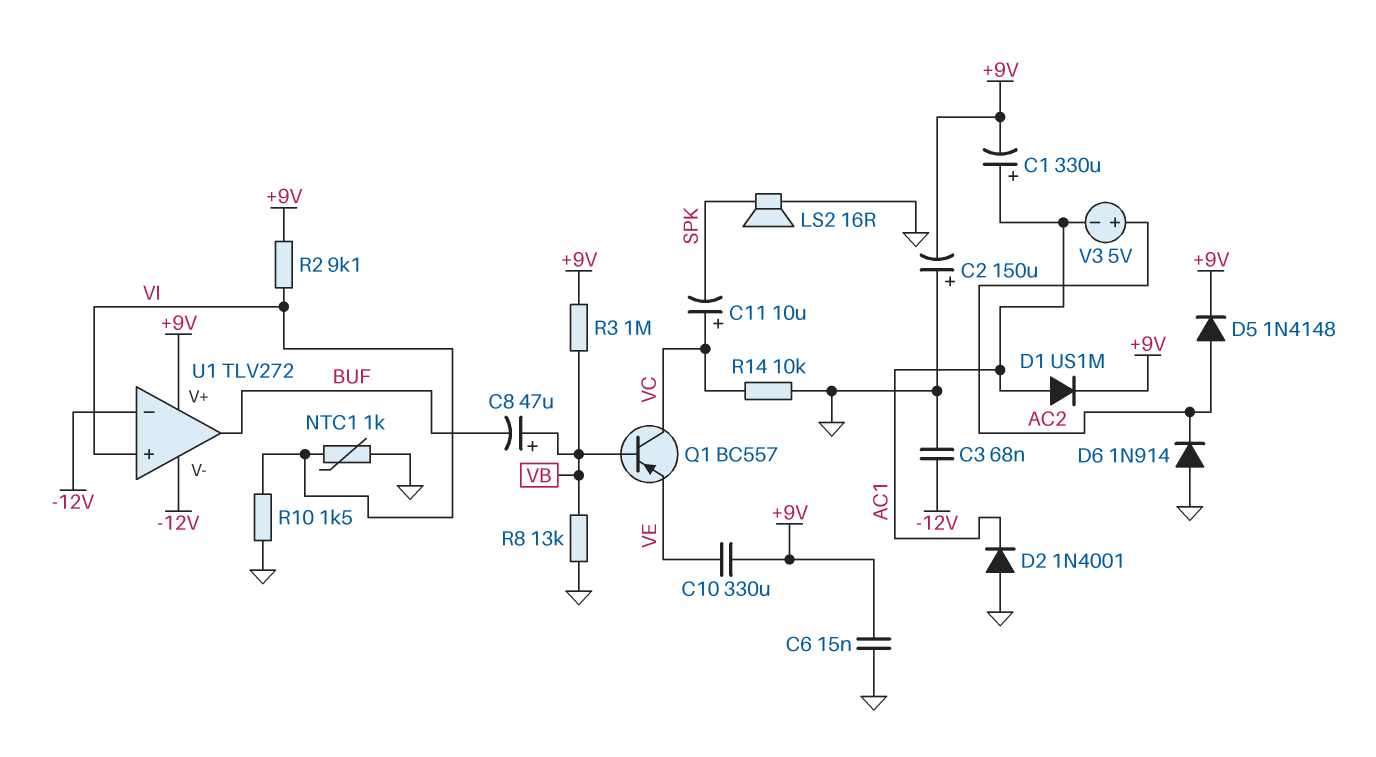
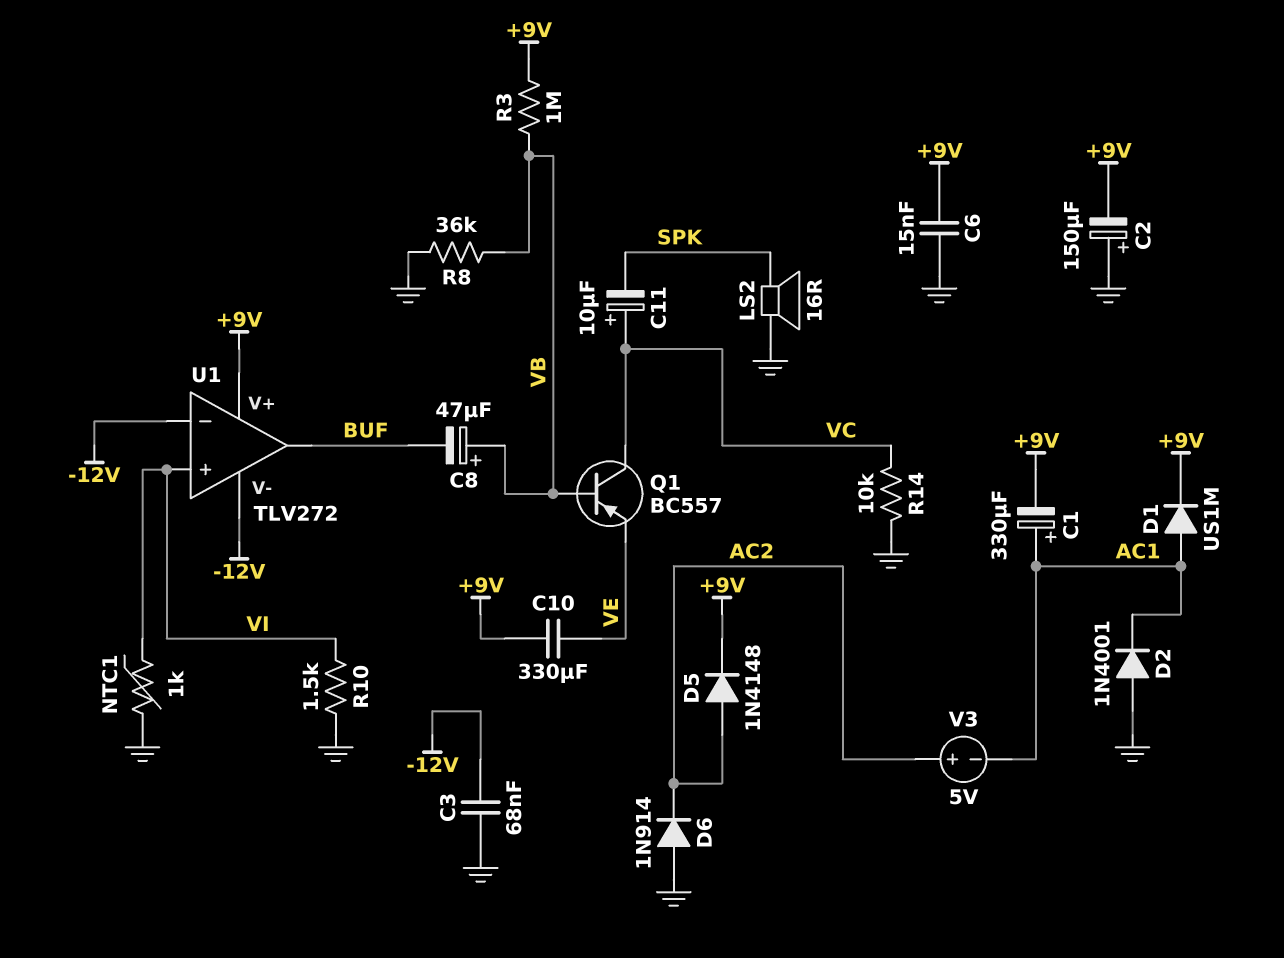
R2: 9.1k (+9V, VI) -> none
R8: 13k (GND, VB) -> 36k (GND, VB)

